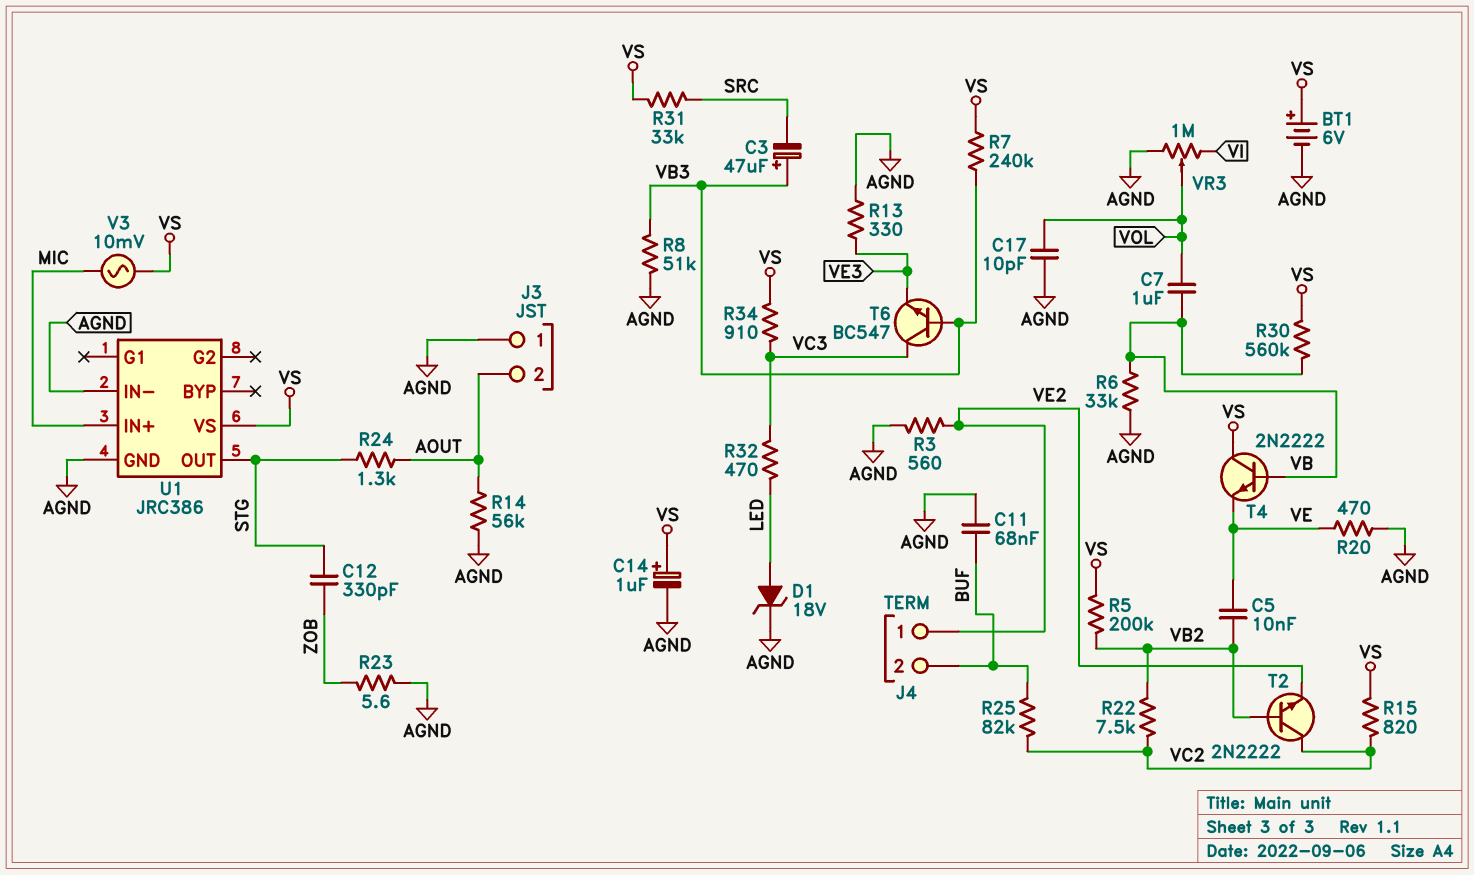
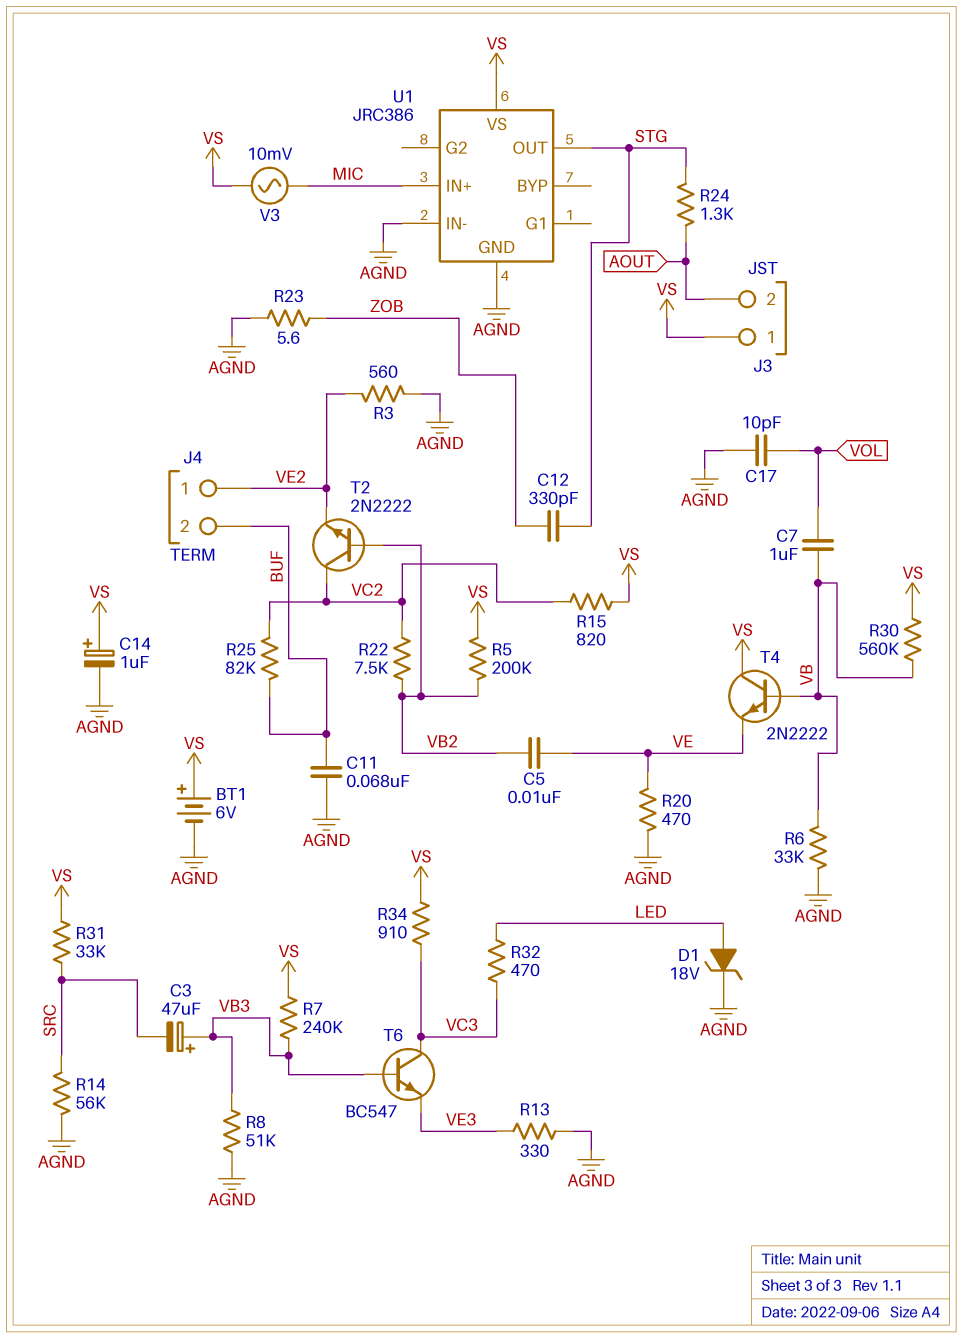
J3 pin 1: AGND -> VS
R14: 56k (AGND, AOUT) -> 56k (AGND, SRC)
VR3: 1M (AGND, VI, wiper VOL) -> none

